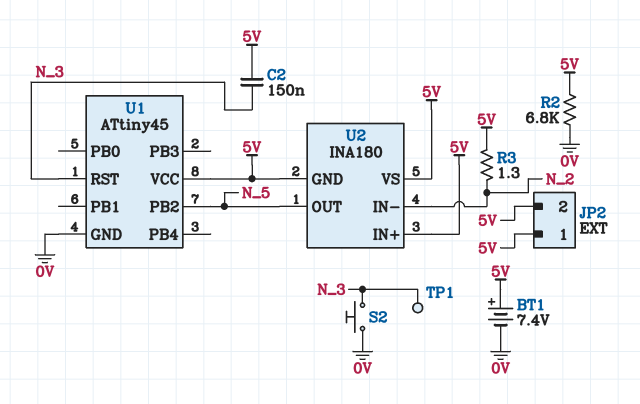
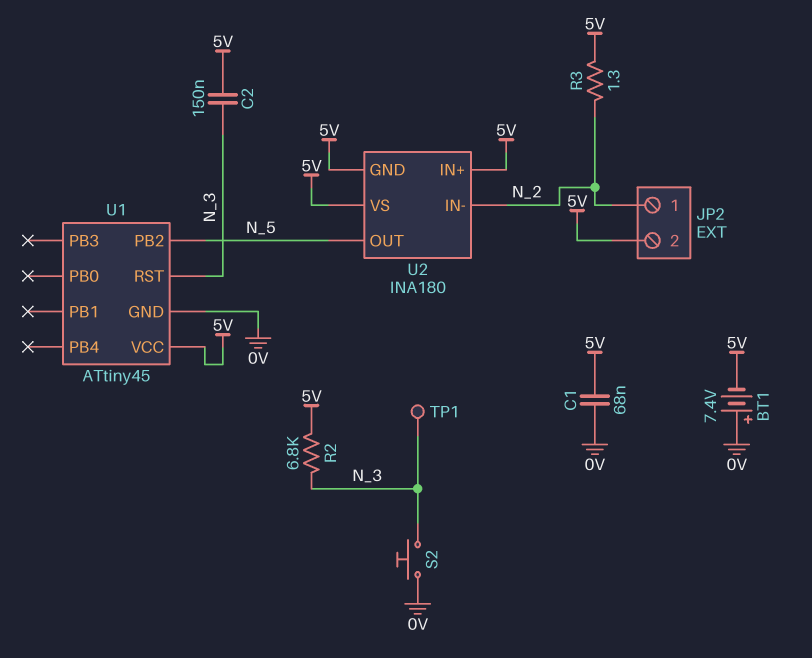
BT1: 7.4V (plus 5V, minus 0V) -> 7.4V (plus 0V, minus 5V)
C1: none -> 68nF (0V, 5V)
JP2 pin 1: 5V -> N_2
R2: 6.8k (0V, 5V) -> 6.8k (5V, N_3)

